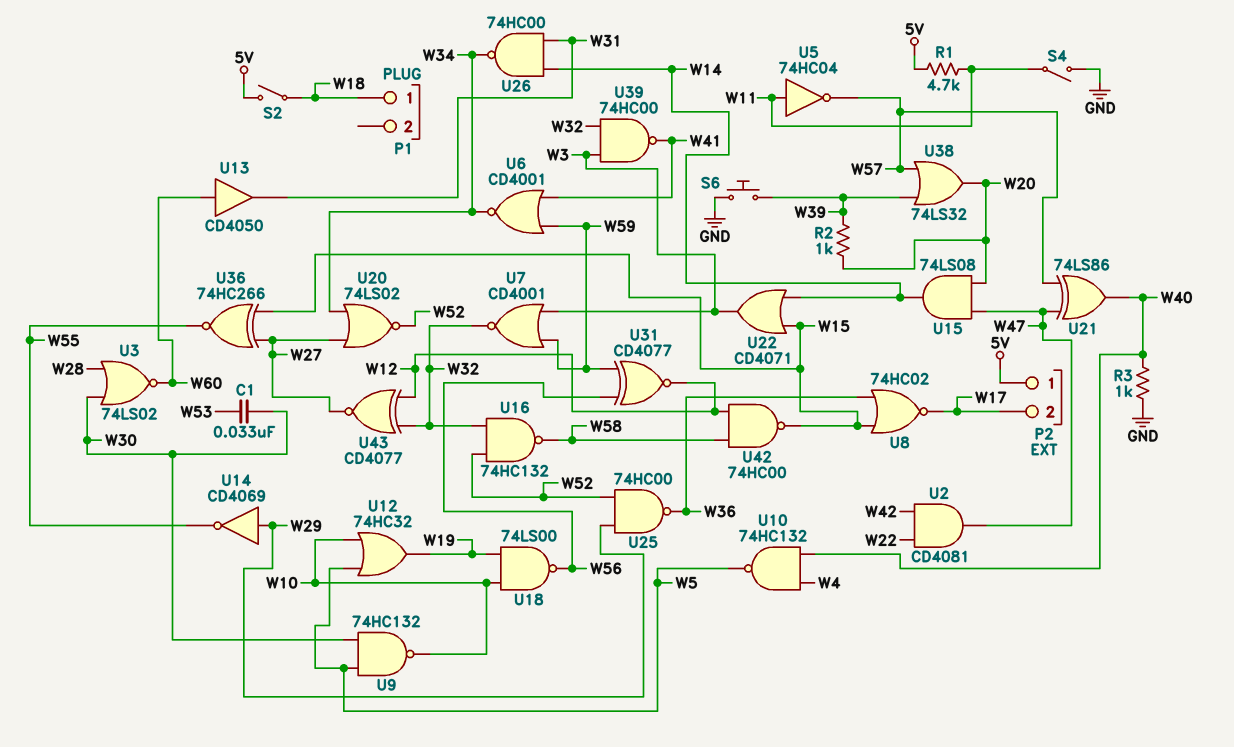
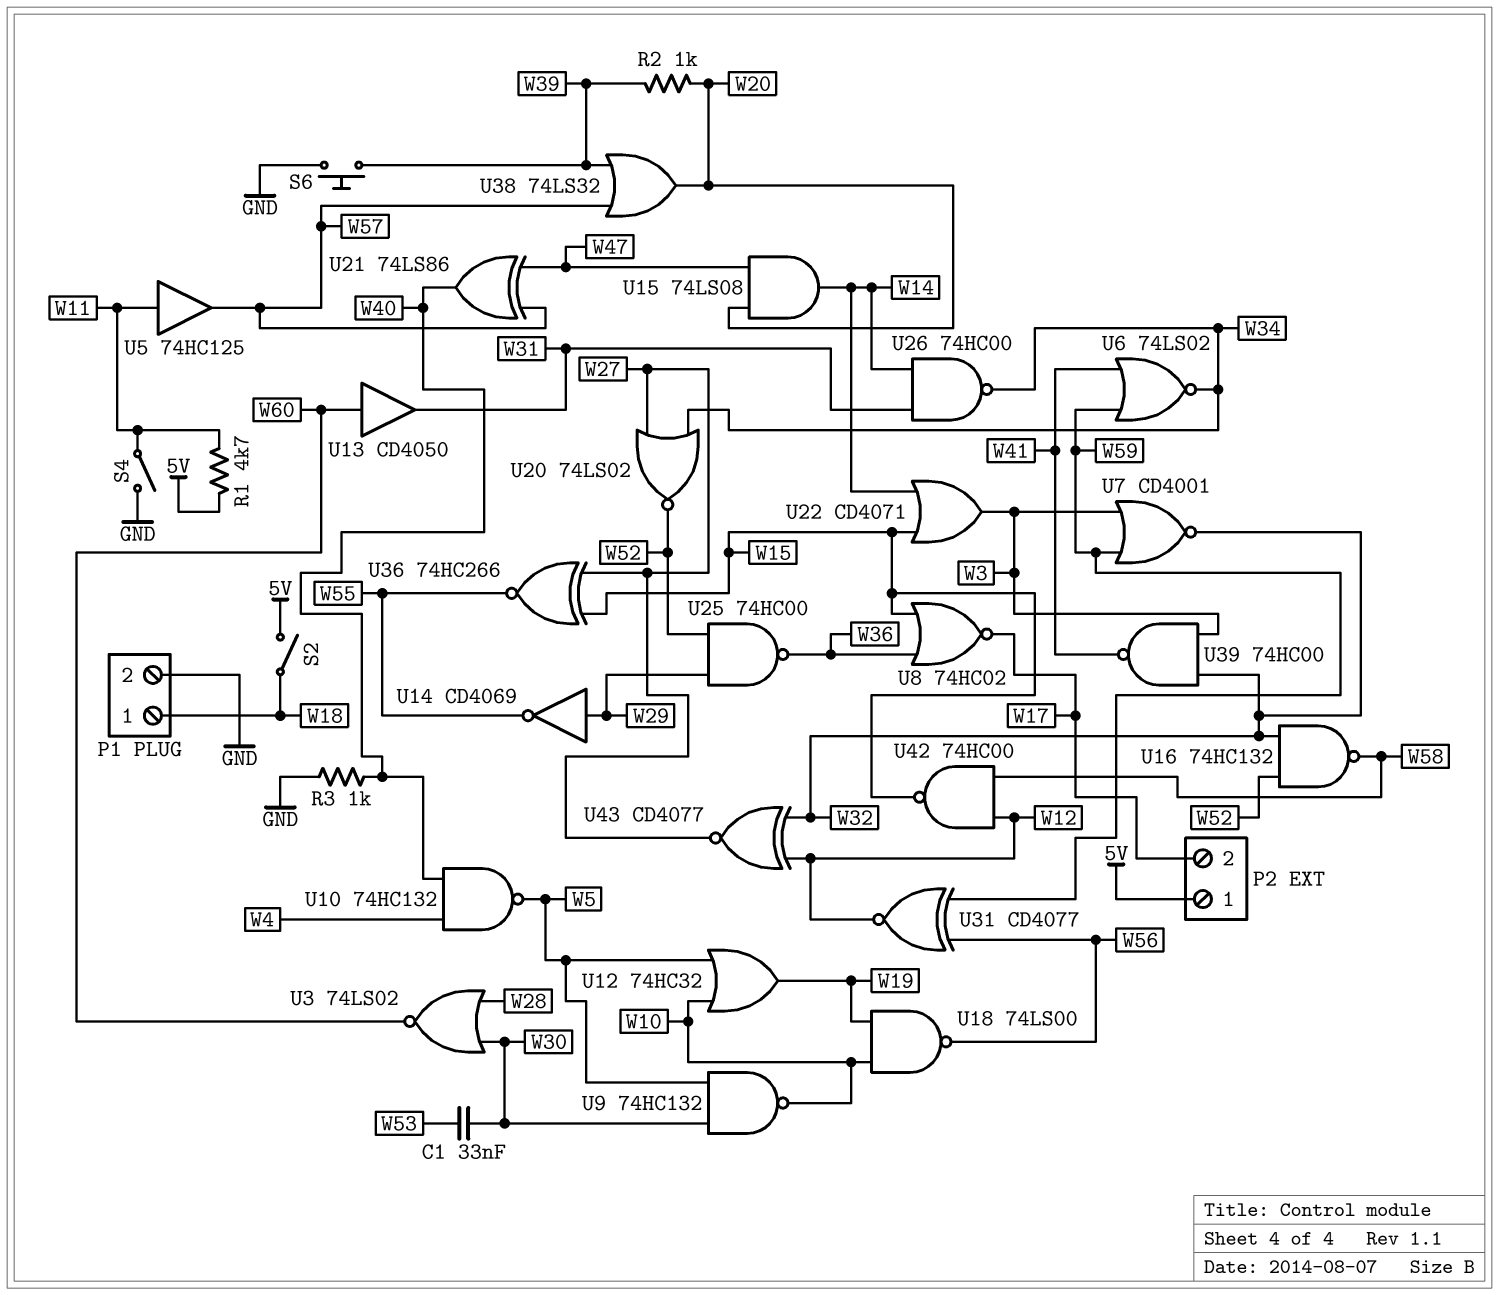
P1 pin 2: none -> GND
U2: AND CD4081 (in W22, in W42, out W47) -> none
U5: NOT 74HC04 (in W11, out W57) -> buffer 74HC125 (in W11, out W57)
U6: NOR CD4001 (in W41, in W59, out W34) -> NOR 74LS02 (in W41, in W59, out W34)

